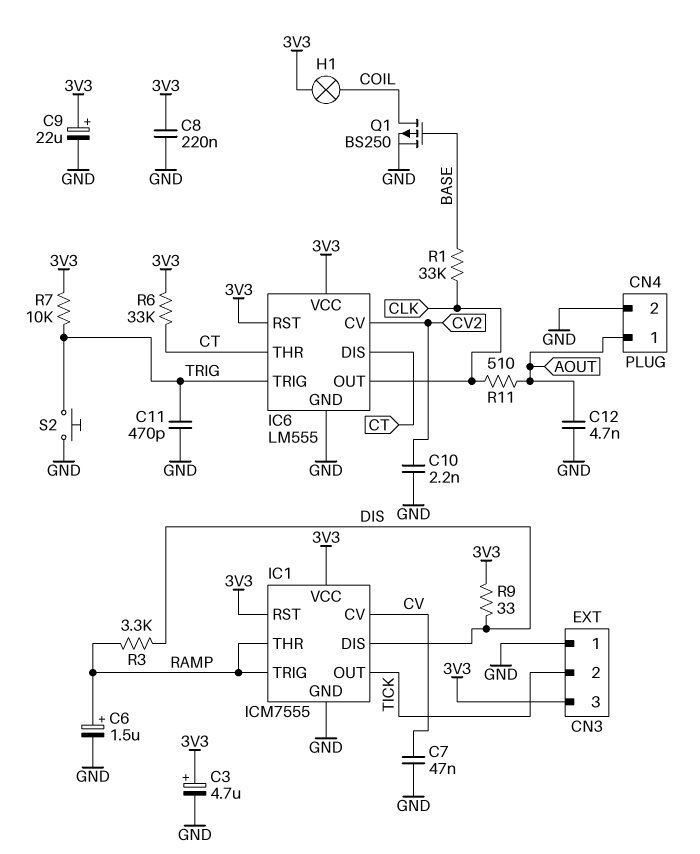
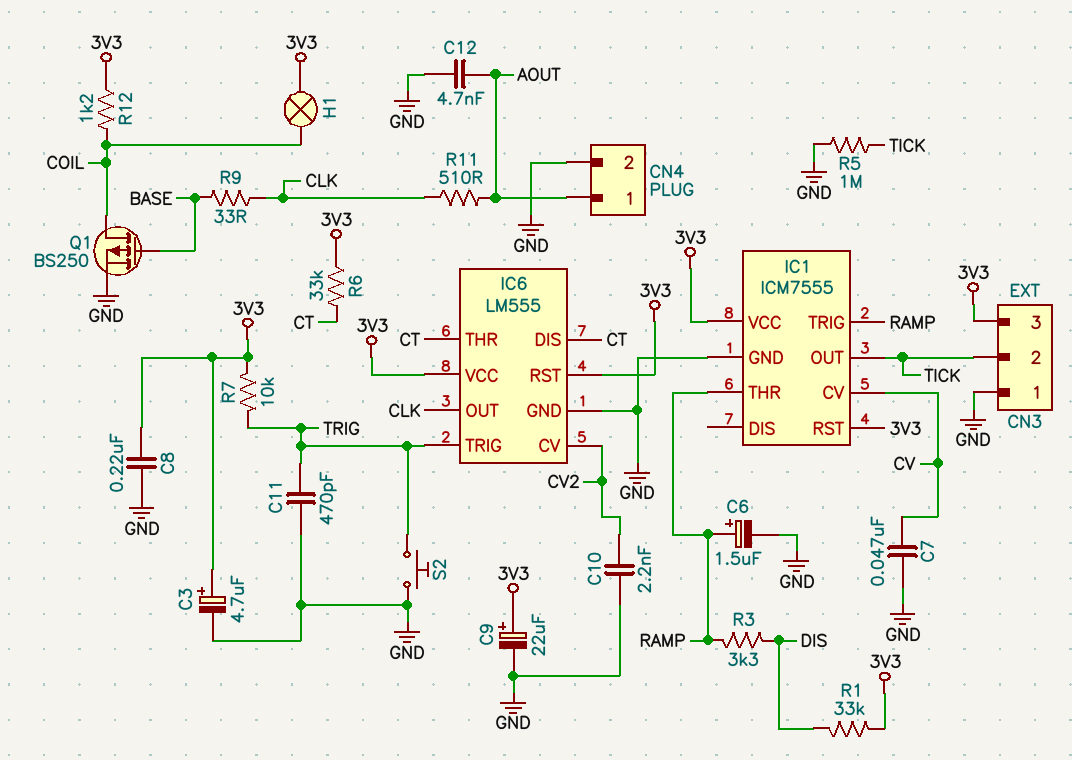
IC1 pin DIS: DIS -> none
R1: 33k (BASE, CLK) -> 33k (3V3, DIS)
R5: none -> 1M (GND, TICK)
R9: 33 (3V3, DIS) -> 33 (BASE, CLK)
R12: none -> 1.2k (3V3, COIL)

